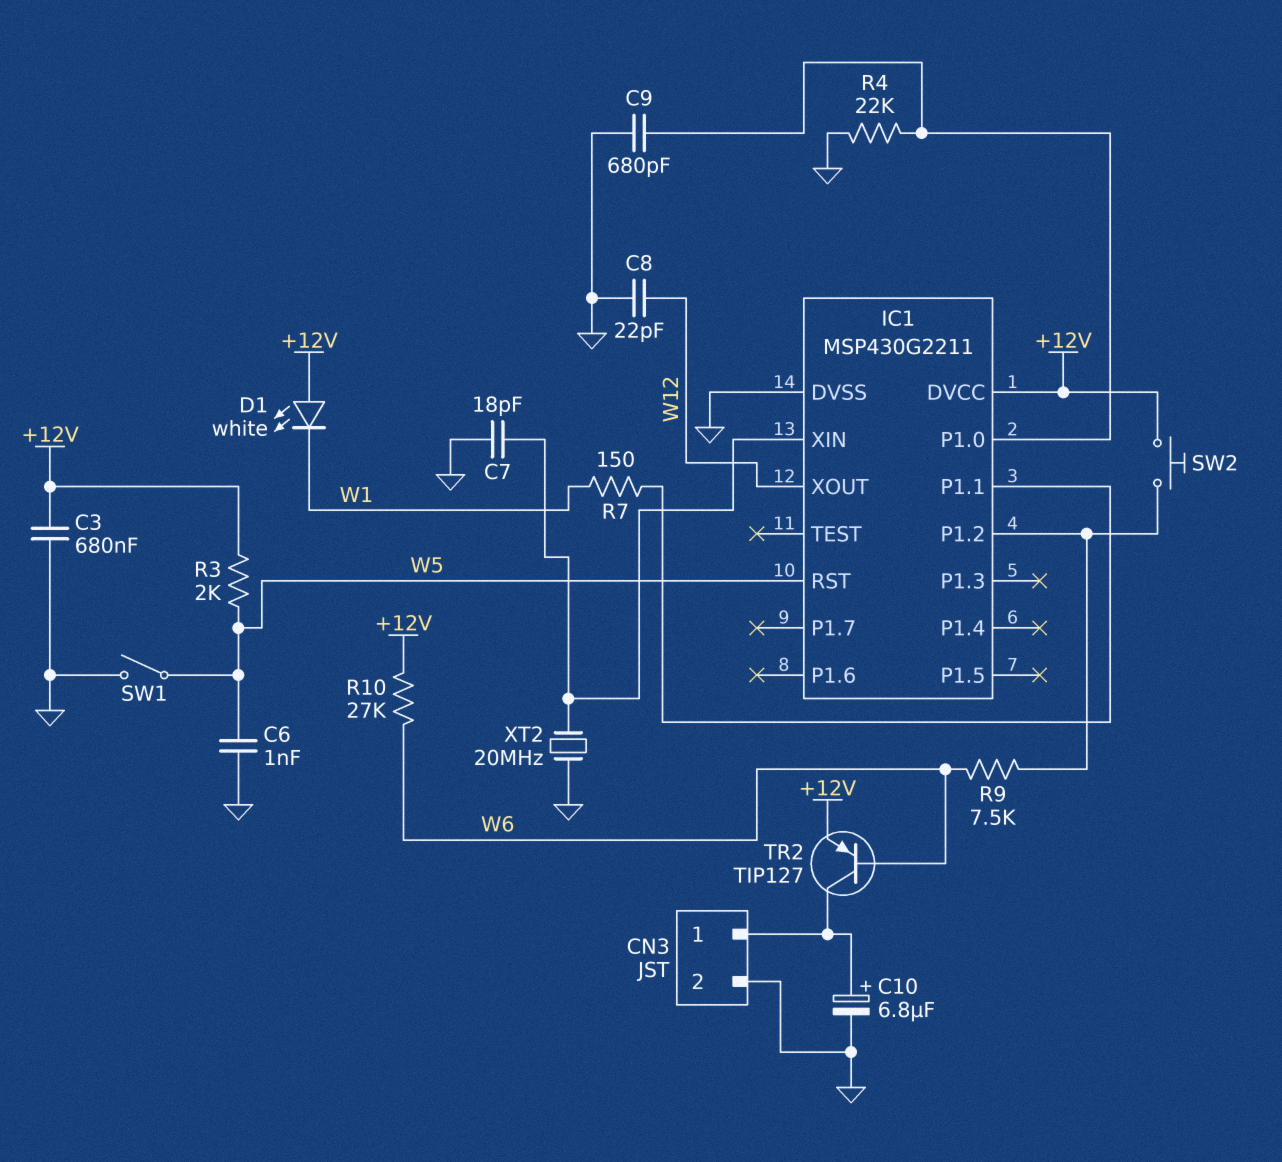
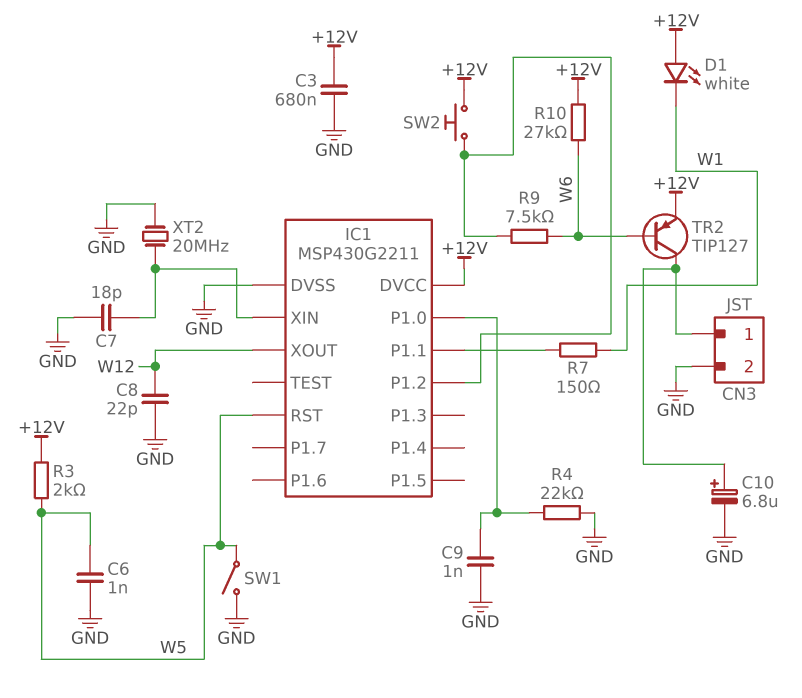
C9: 680pF (GND, IC1/P1.0) -> 1nF (GND, IC1/P1.0)

